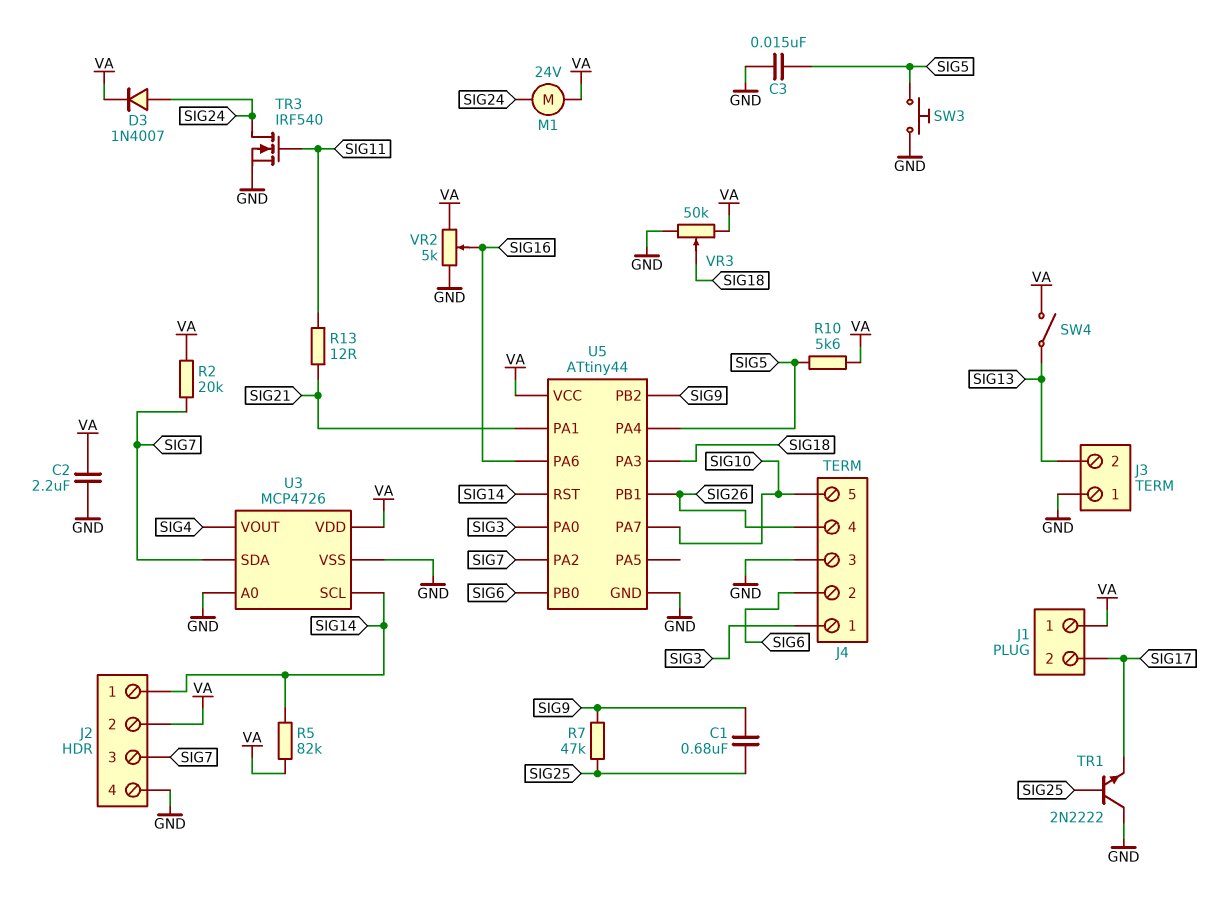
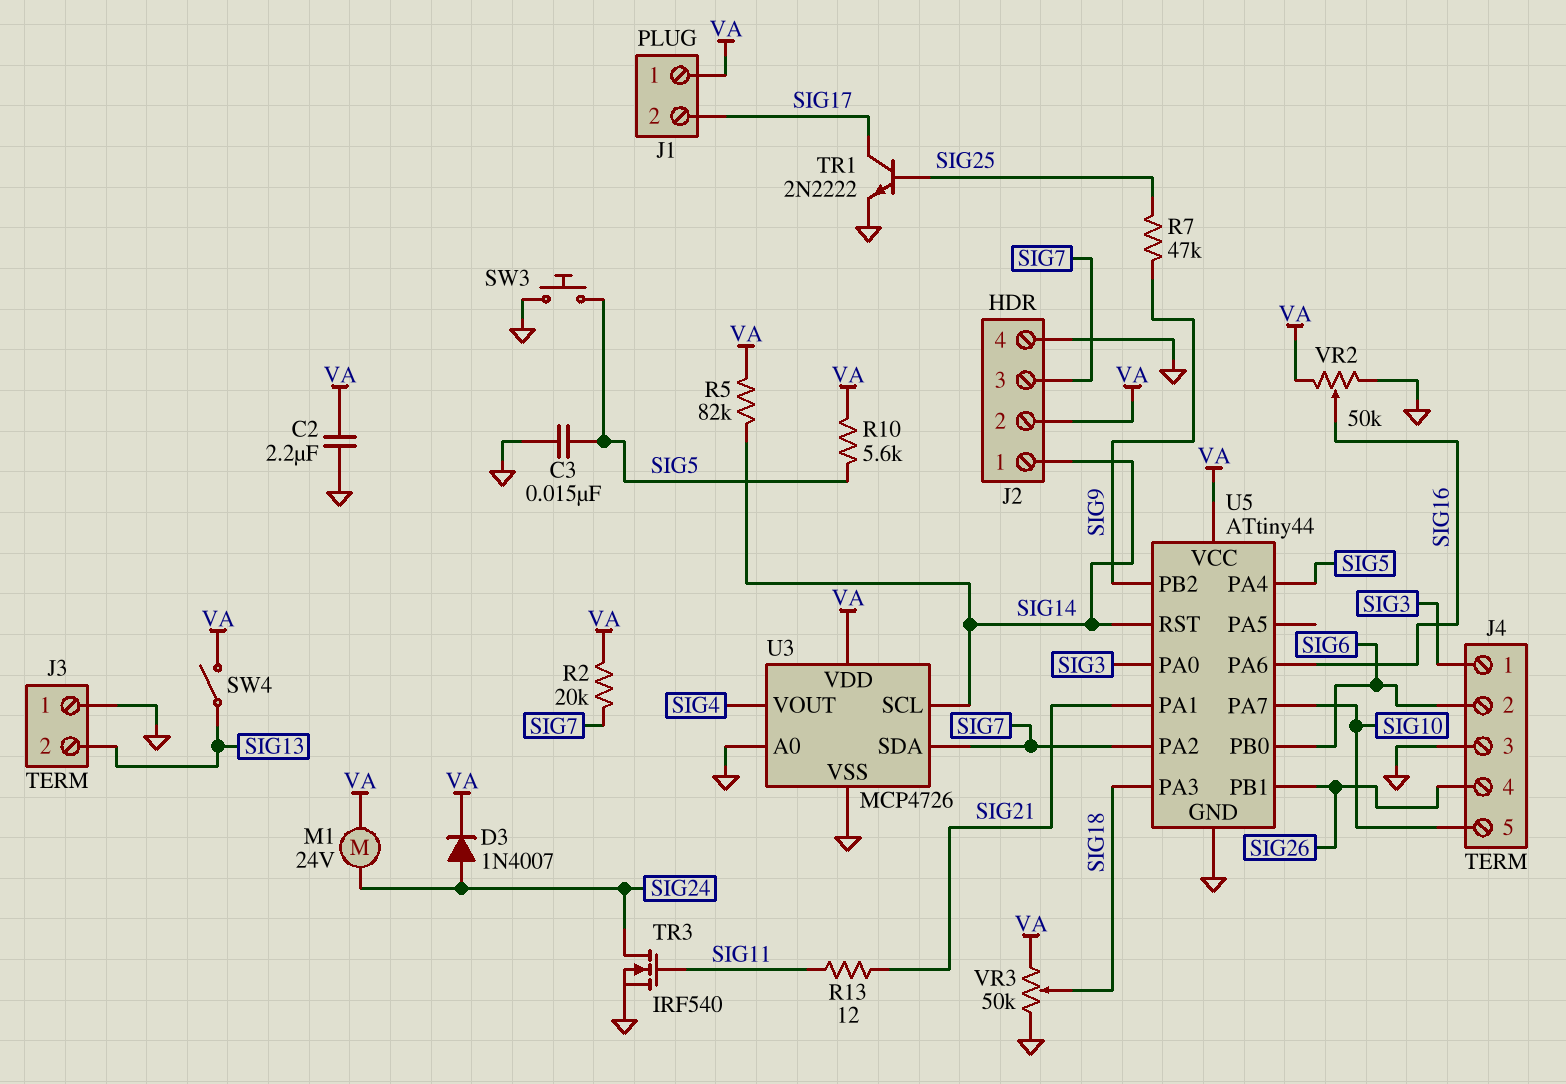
C1: 680nF (SIG9, SIG25) -> none
TR1: NPN 2N2222 (B SIG25, C GND, E SIG17) -> NPN 2N2222 (B SIG25, C SIG17, E GND)
VR2: 5k (GND, VA, wiper SIG16) -> 50k (GND, VA, wiper SIG16)

